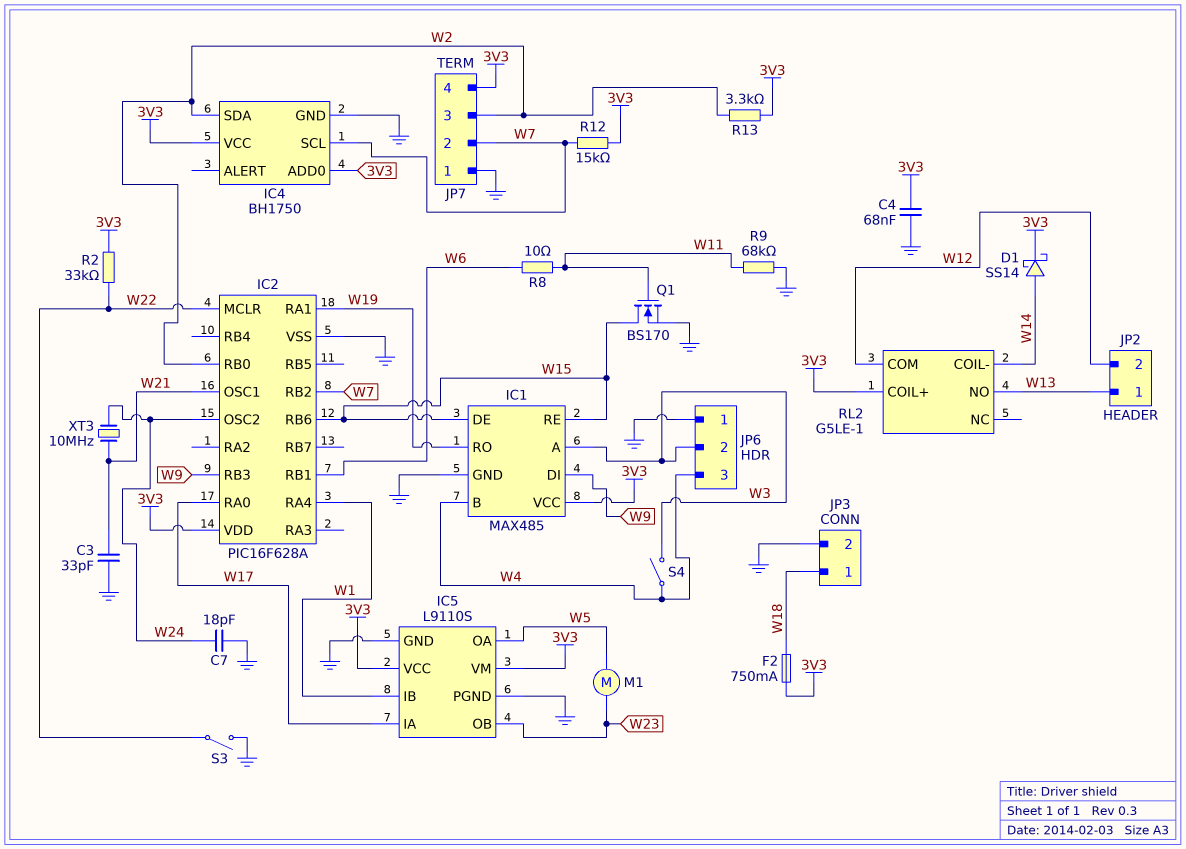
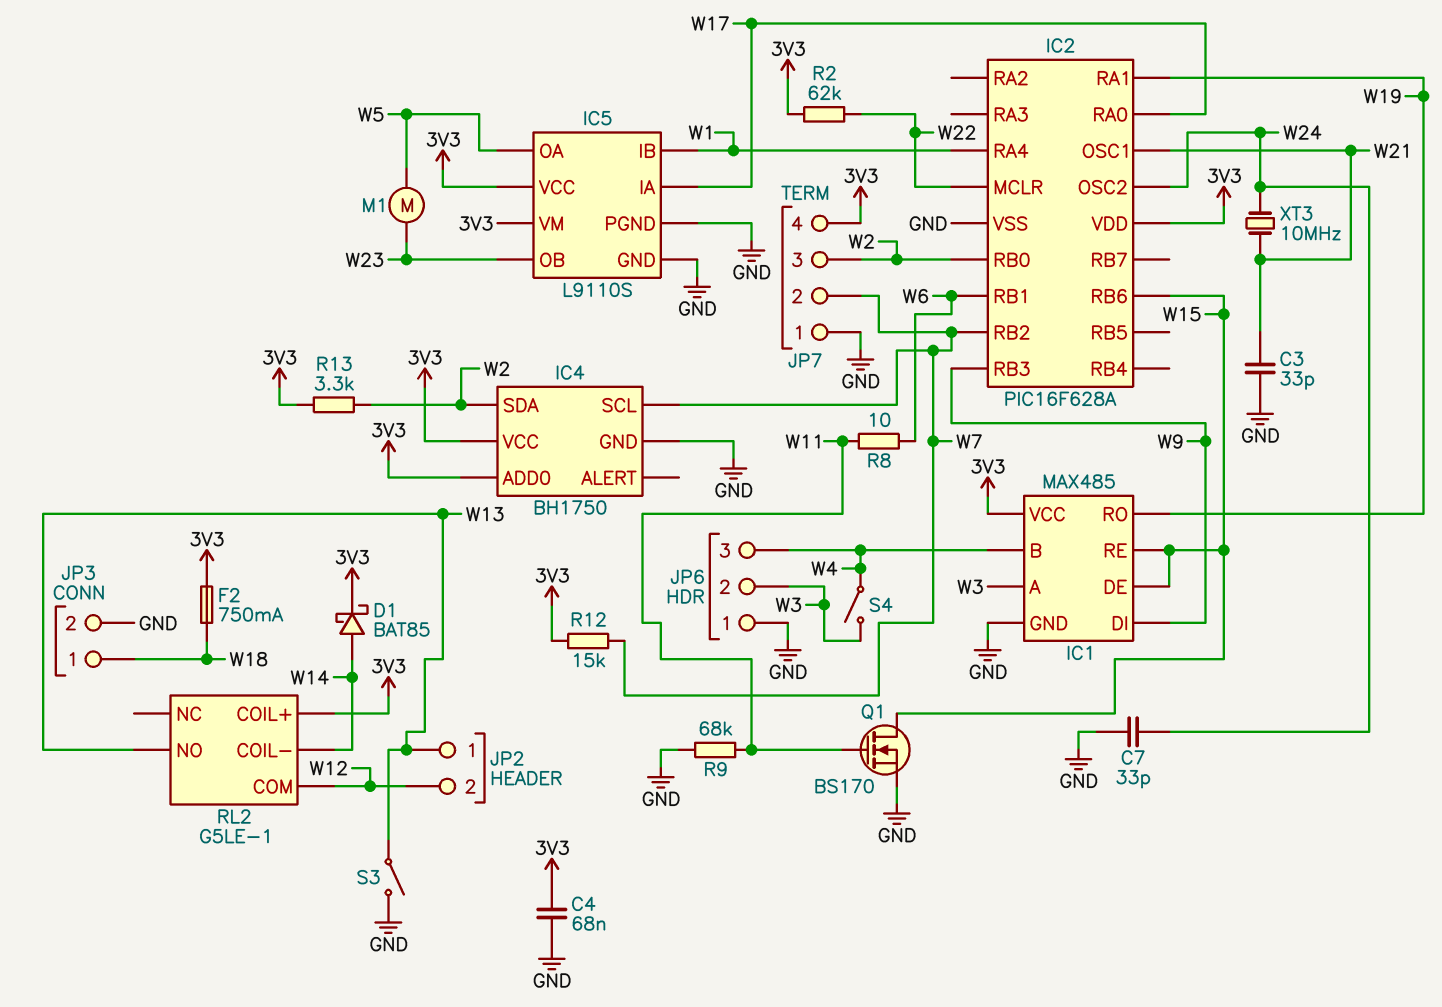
C7: 18pF (GND, W24) -> 33pF (GND, W24)
D1: schottky SS14 (A W14, K 3V3) -> schottky BAT85 (A W14, K 3V3)
R2: 33k (3V3, W22) -> 62k (3V3, W22)
S3: switch (GND, W22) -> switch (GND, W13)

